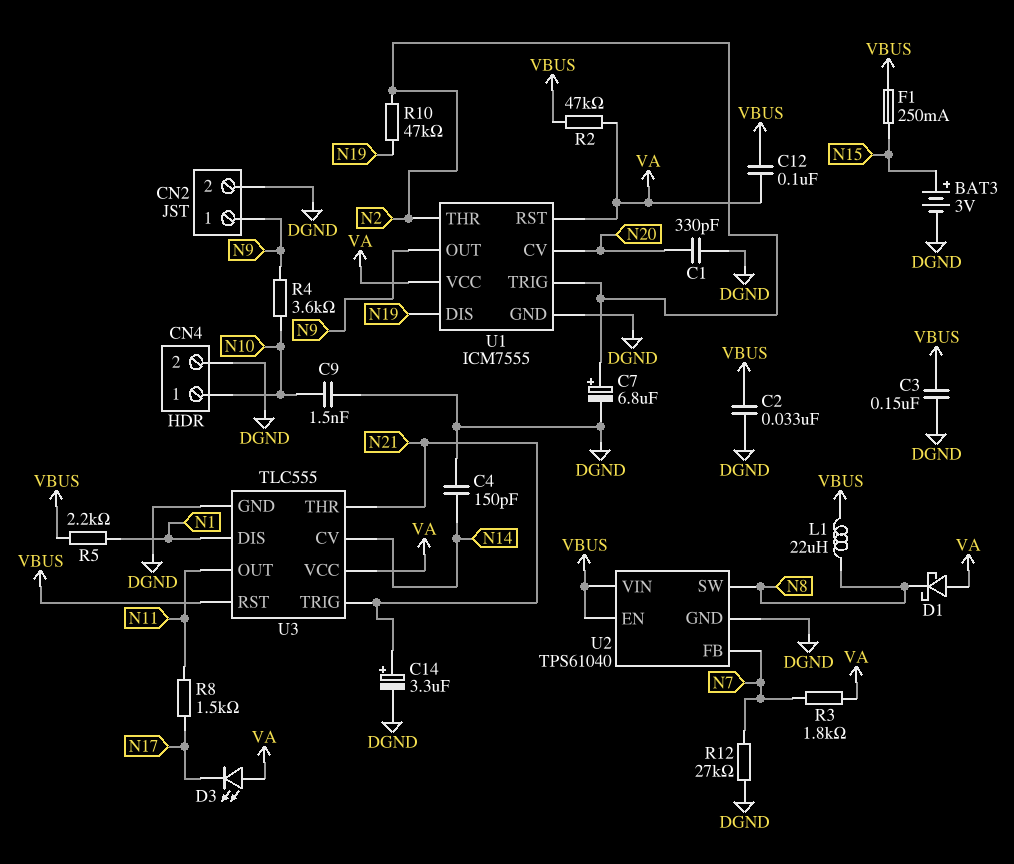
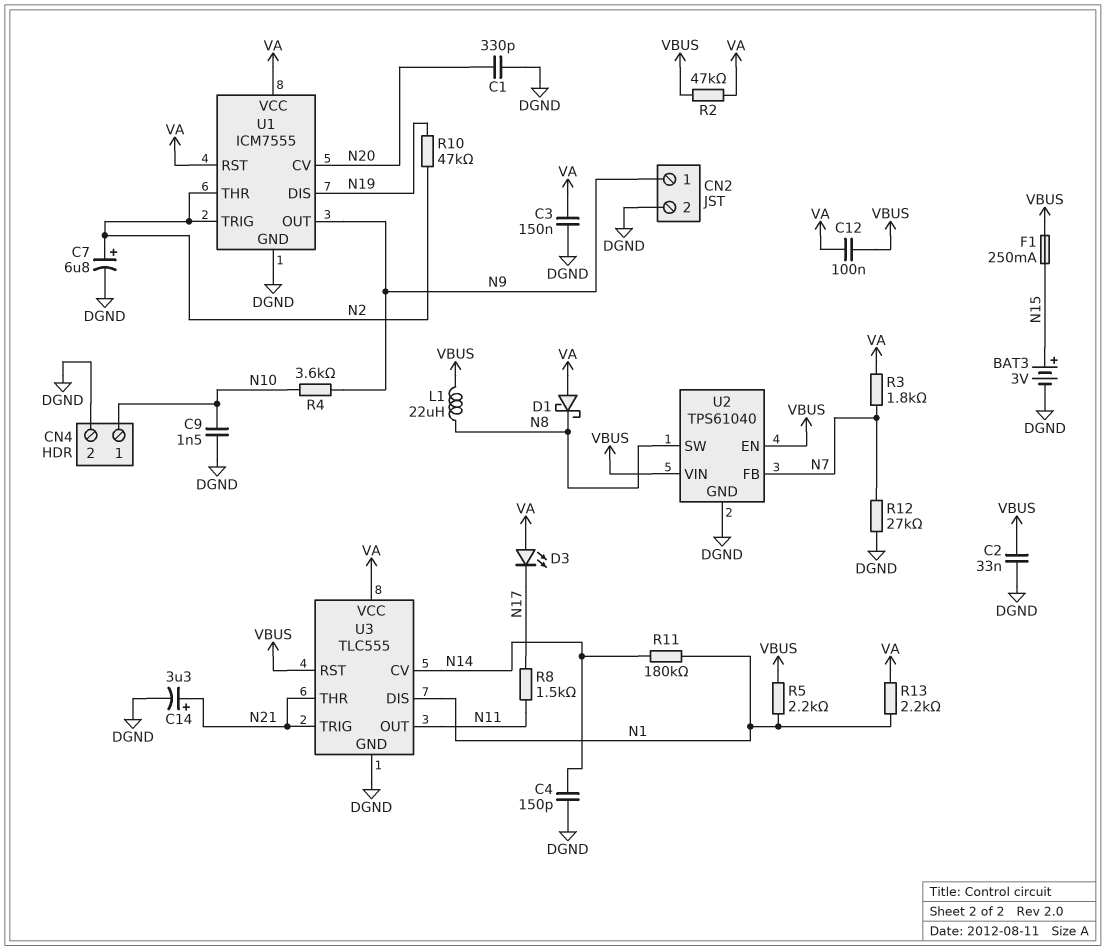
C3: 150nF (DGND, VBUS) -> 150nF (DGND, VA)
R11: none -> 180k (N1, N14)
R13: none -> 2.2k (N1, VA)

